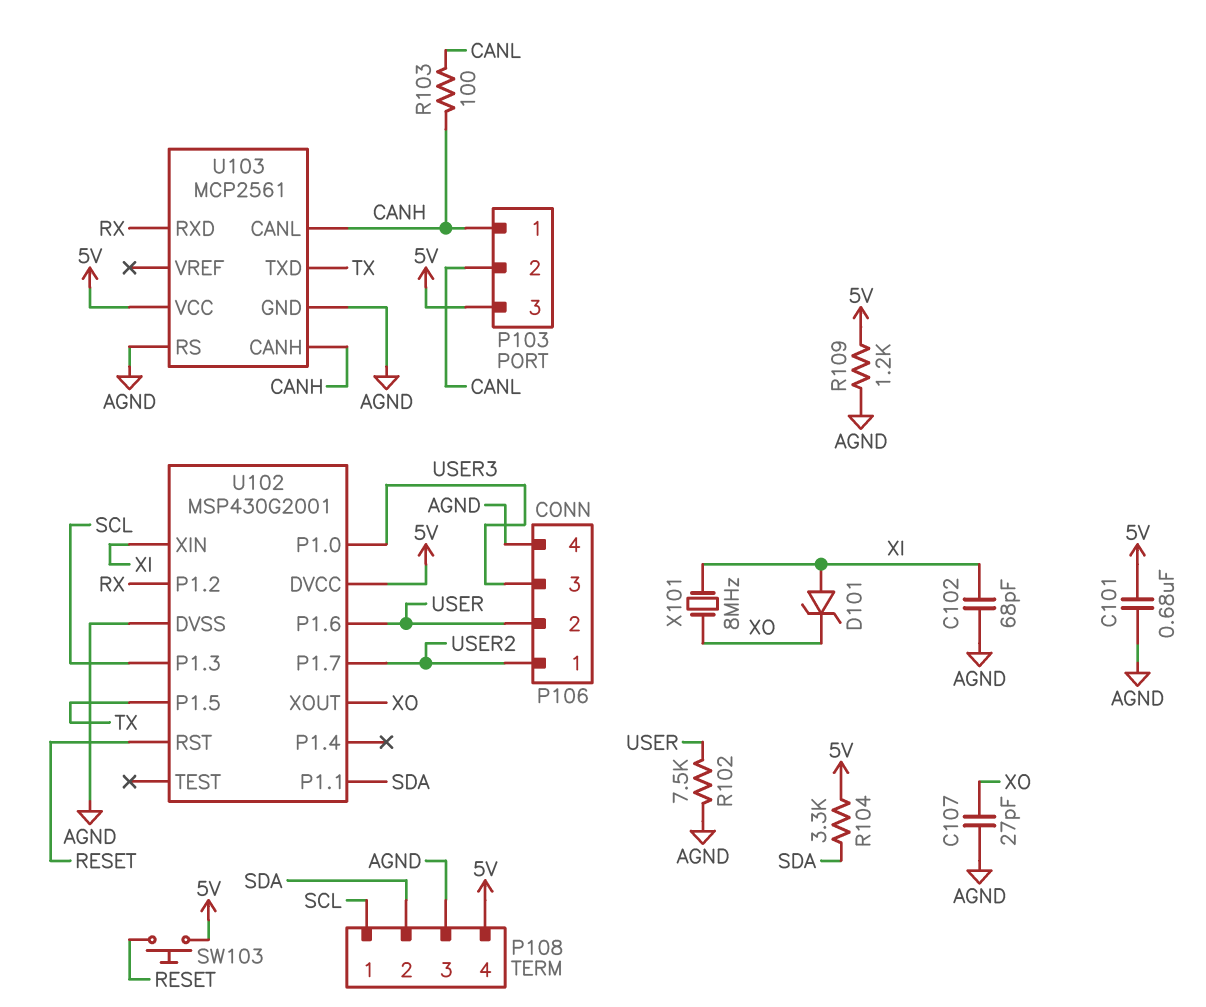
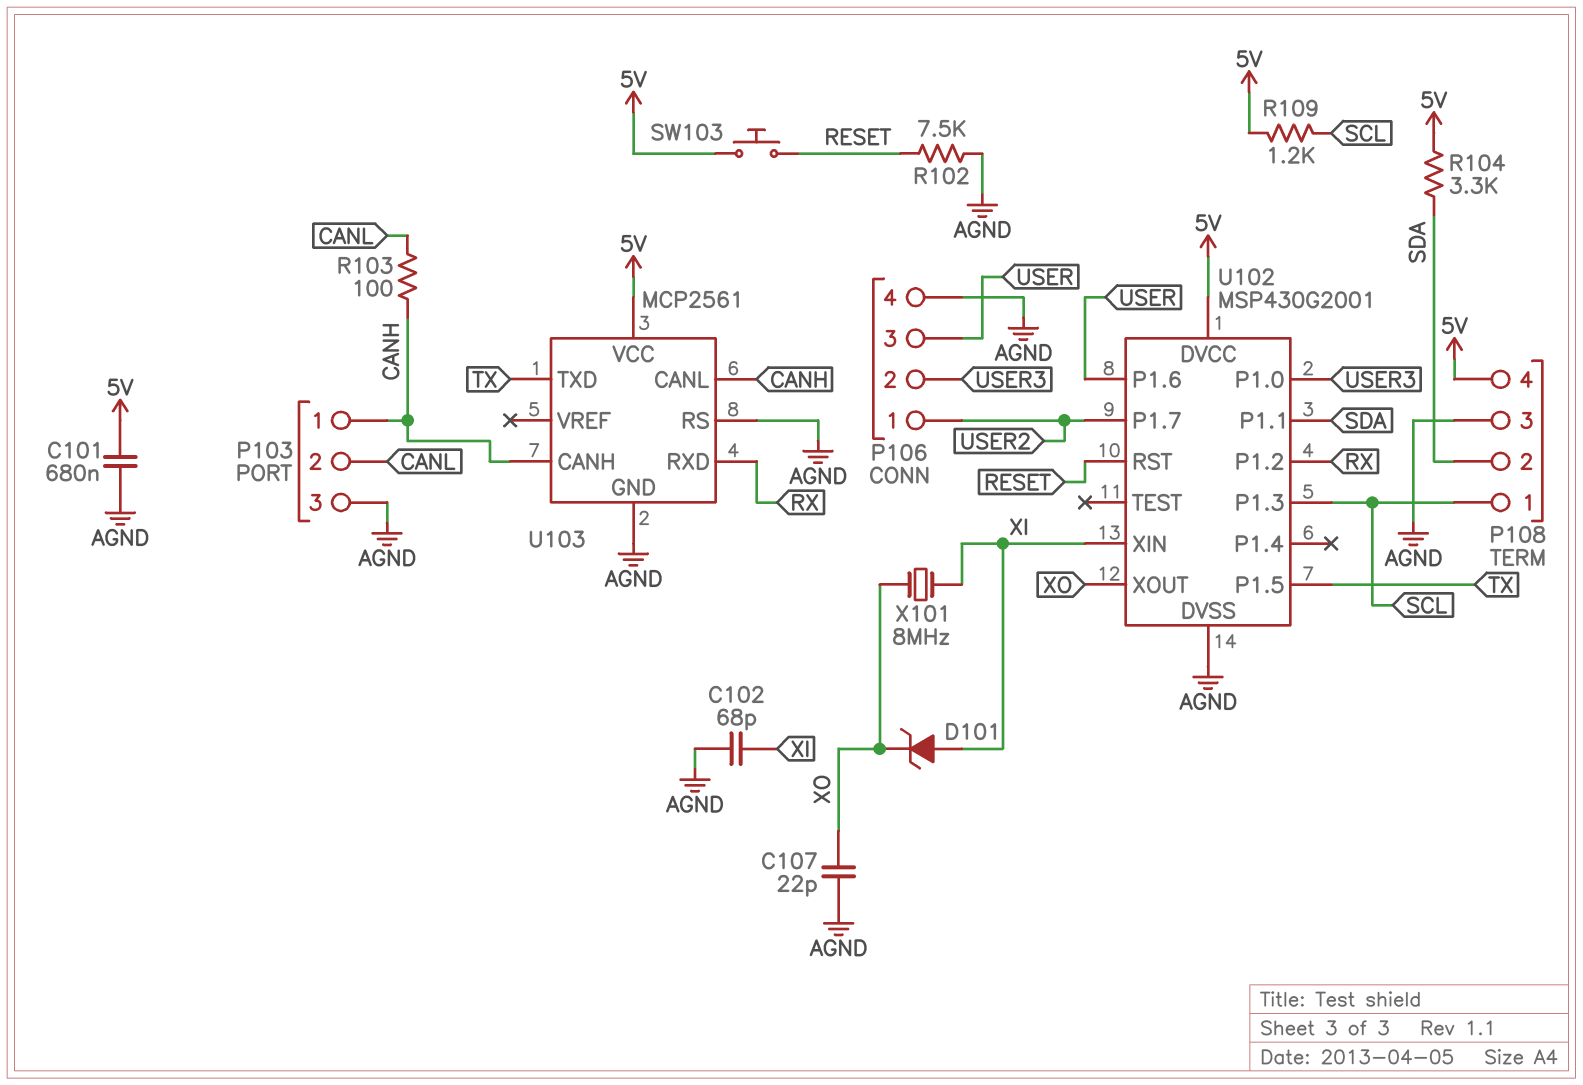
C107: 27pF (AGND, XO) -> 22pF (AGND, XO)
P103 pin 3: 5V -> AGND
P106 pin 2: USER -> USER3
P106 pin 3: USER3 -> USER
R102: 7.5k (AGND, USER) -> 7.5k (AGND, RESET)
R109: 1.2k (5V, AGND) -> 1.2k (5V, SCL)

